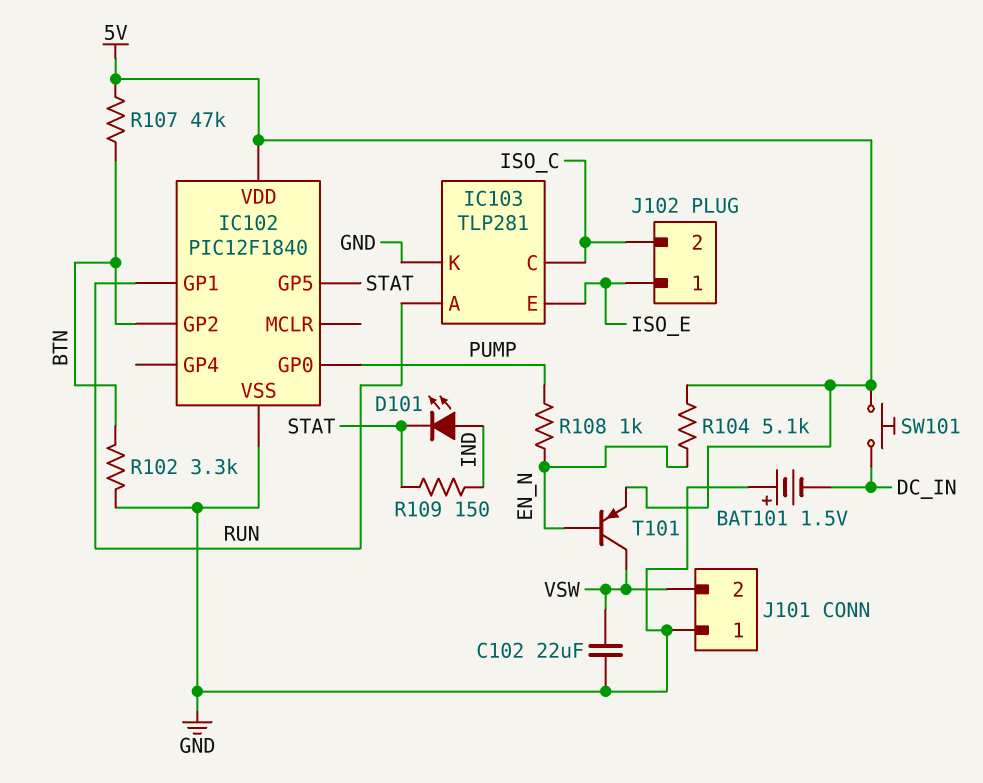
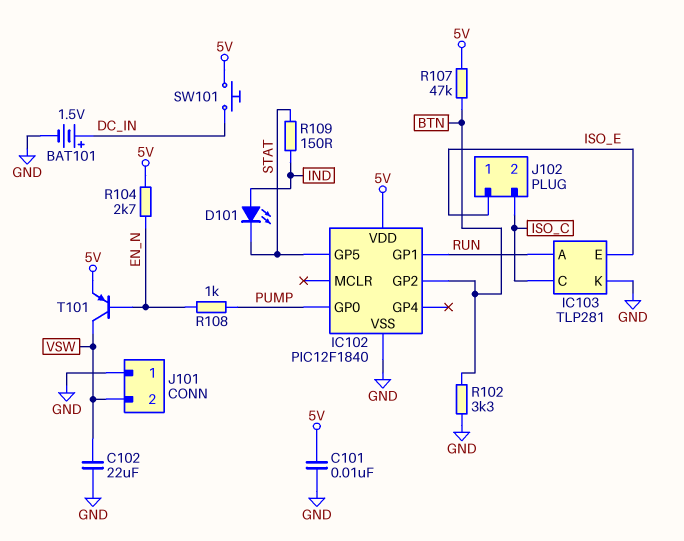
BAT101: 1.5V (plus GND, minus DC_IN) -> 1.5V (plus DC_IN, minus GND)
C101: none -> 10nF (5V, GND)
R104: 5.1k (5V, EN_N) -> 2.7k (5V, EN_N)

